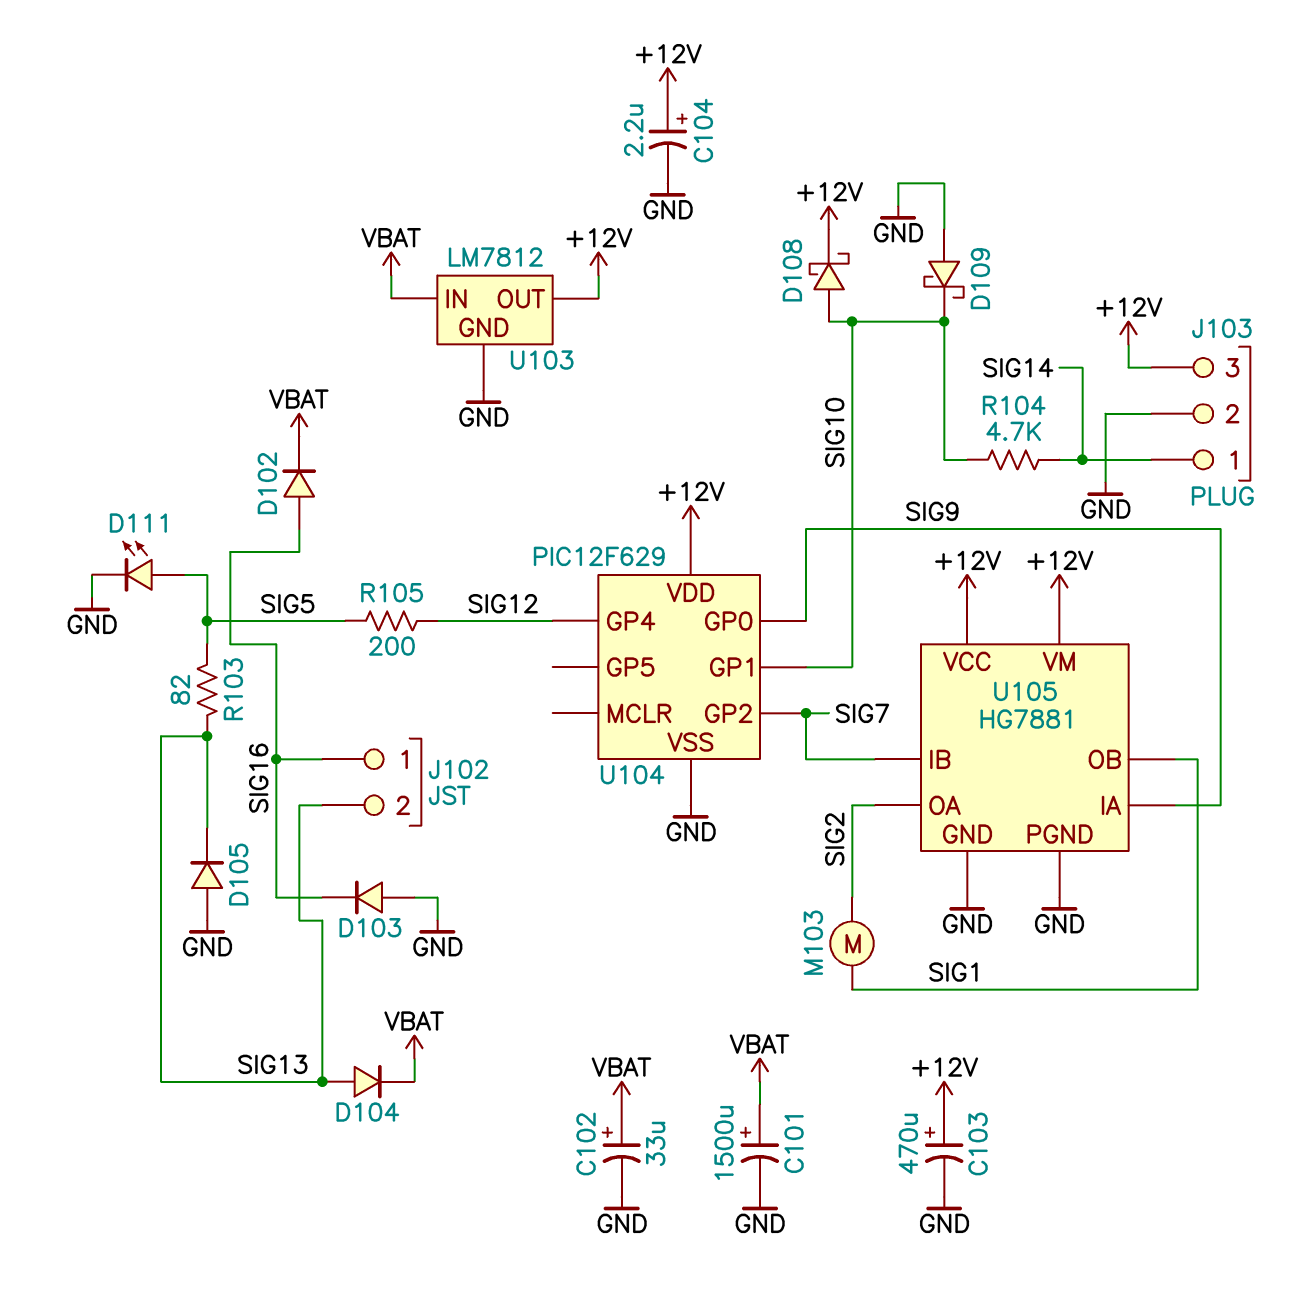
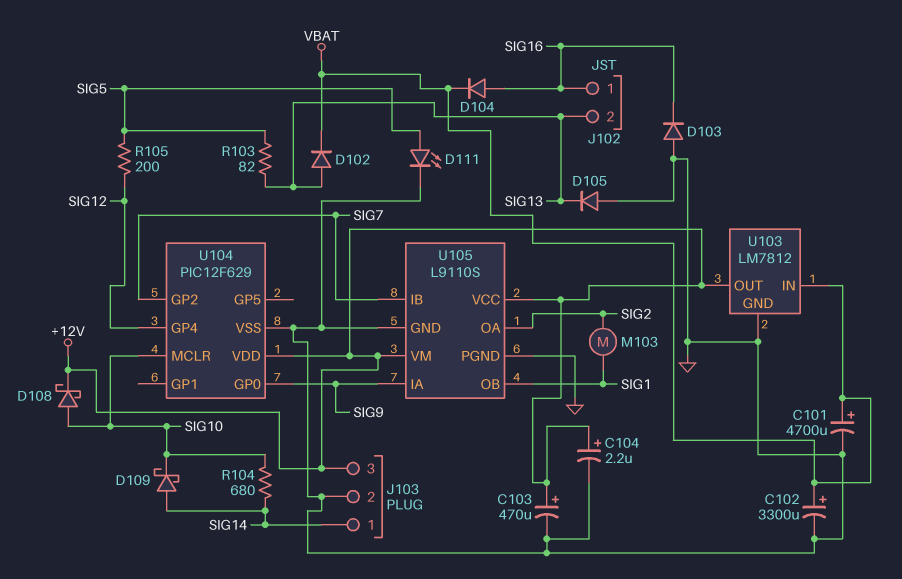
C101: 1500uF (plus VBAT, minus GND) -> 4700uF (plus VBAT, minus GND)
C102: 33uF (plus VBAT, minus GND) -> 3300uF (plus VBAT, minus GND)
D102: diode (A SIG16, K VBAT) -> diode (A SIG13, K VBAT)
D104: diode (A SIG13, K VBAT) -> diode (A SIG16, K VBAT)
D109: schottky (A GND, K SIG10) -> schottky (A SIG14, K SIG10)
R104: 4.7k (SIG10, SIG14) -> 680 (SIG10, SIG14)
U104 pin GP1: SIG10 -> none
U104 pin MCLR: none -> SIG10
U105: HG7881 -> L9110S

